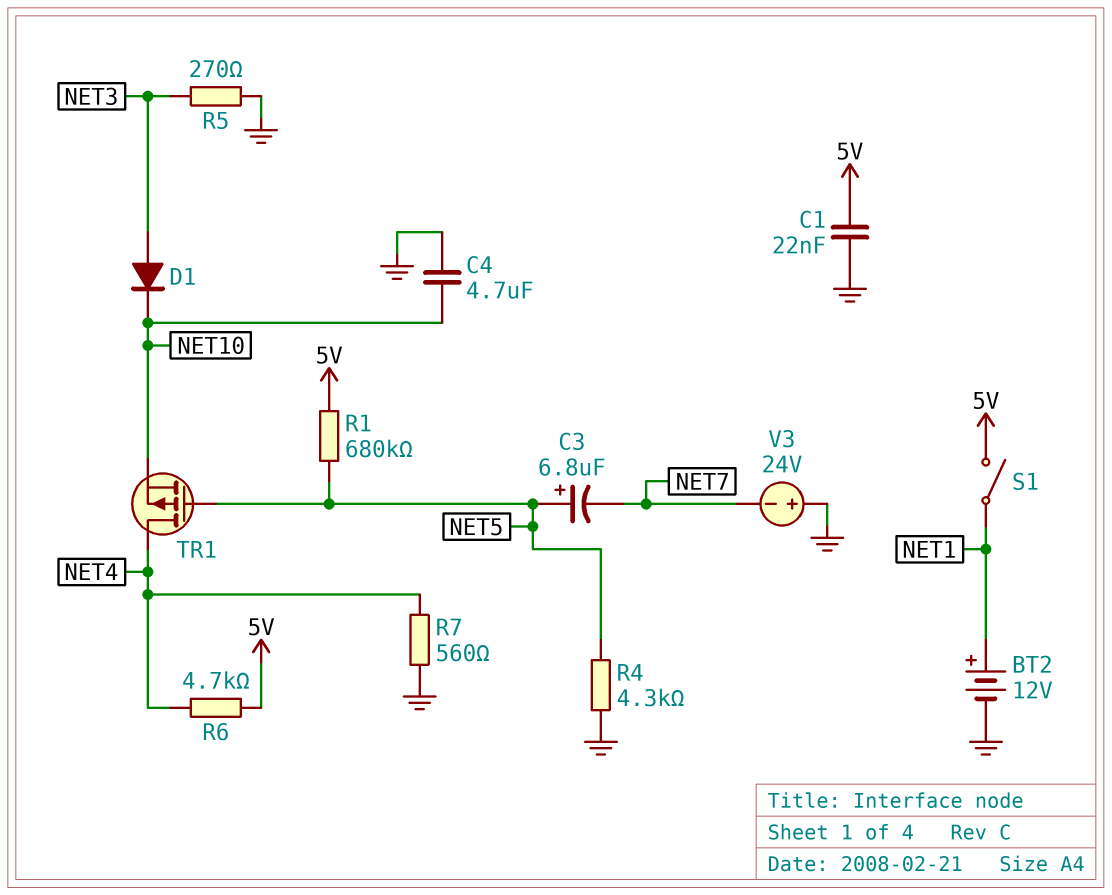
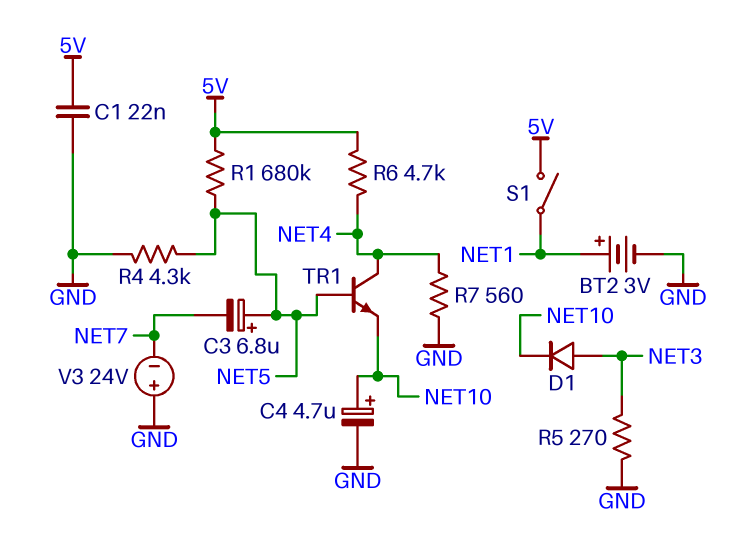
BT2: 12V (plus NET1, minus GND) -> 3V (plus NET1, minus GND)
C4: 4.7uF (GND, NET10) -> 4.7uF (plus NET10, minus GND)
TR1: PMOS (G NET5, D NET4, S NET10) -> NPN (B NET5, C NET4, E NET10)

